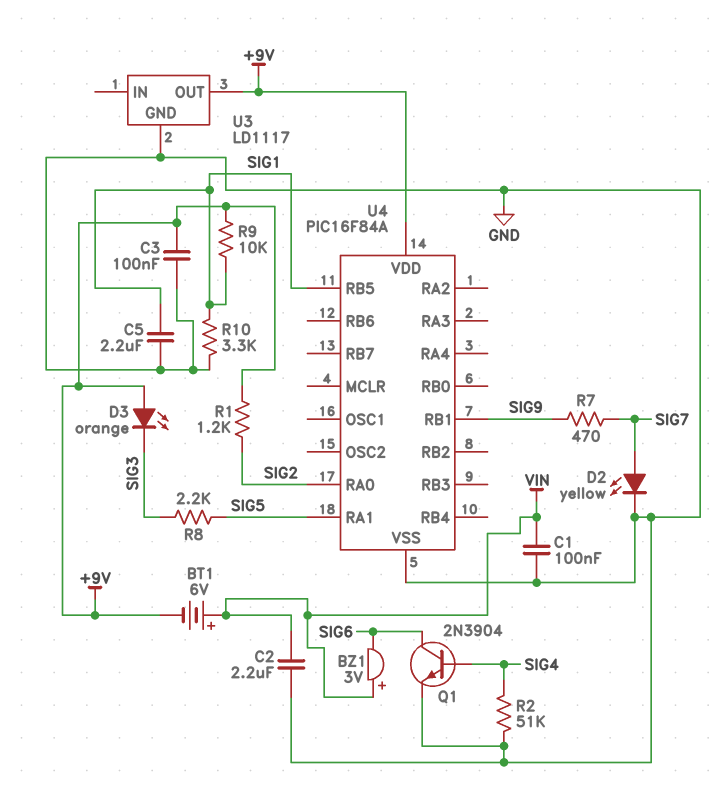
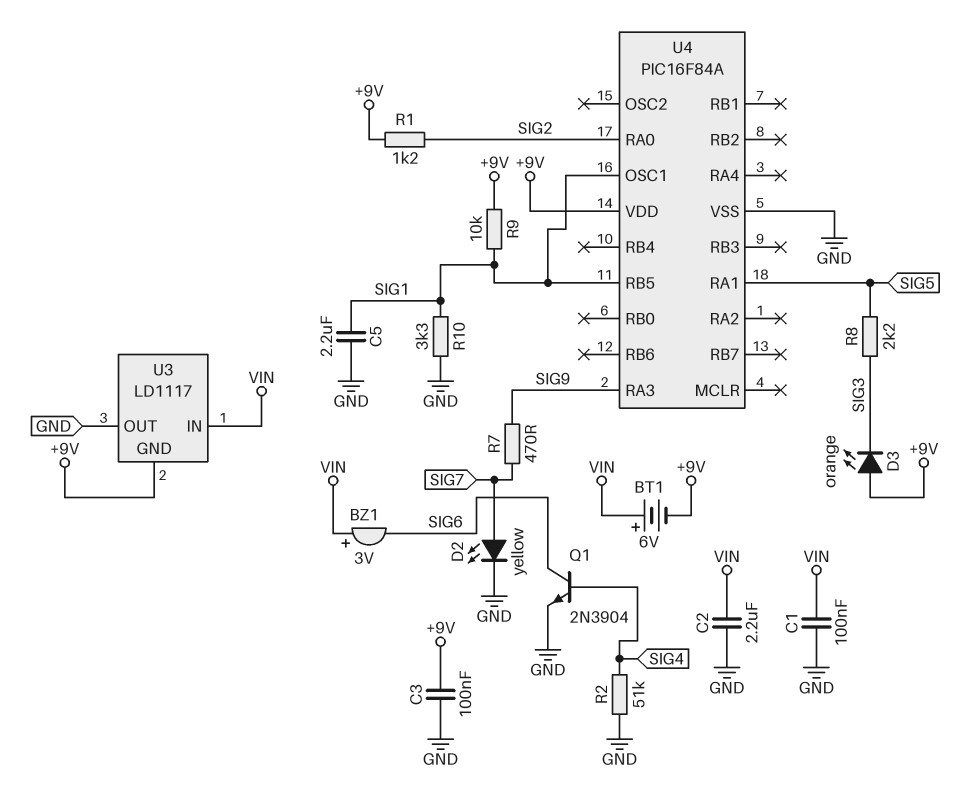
U3 pin GND: GND -> +9V
U3 pin IN: none -> VIN
U3 pin OUT: +9V -> GND
U4 pin OSC1: none -> SIG1
U4 pin RA3: none -> SIG9
U4 pin RB1: SIG9 -> none

